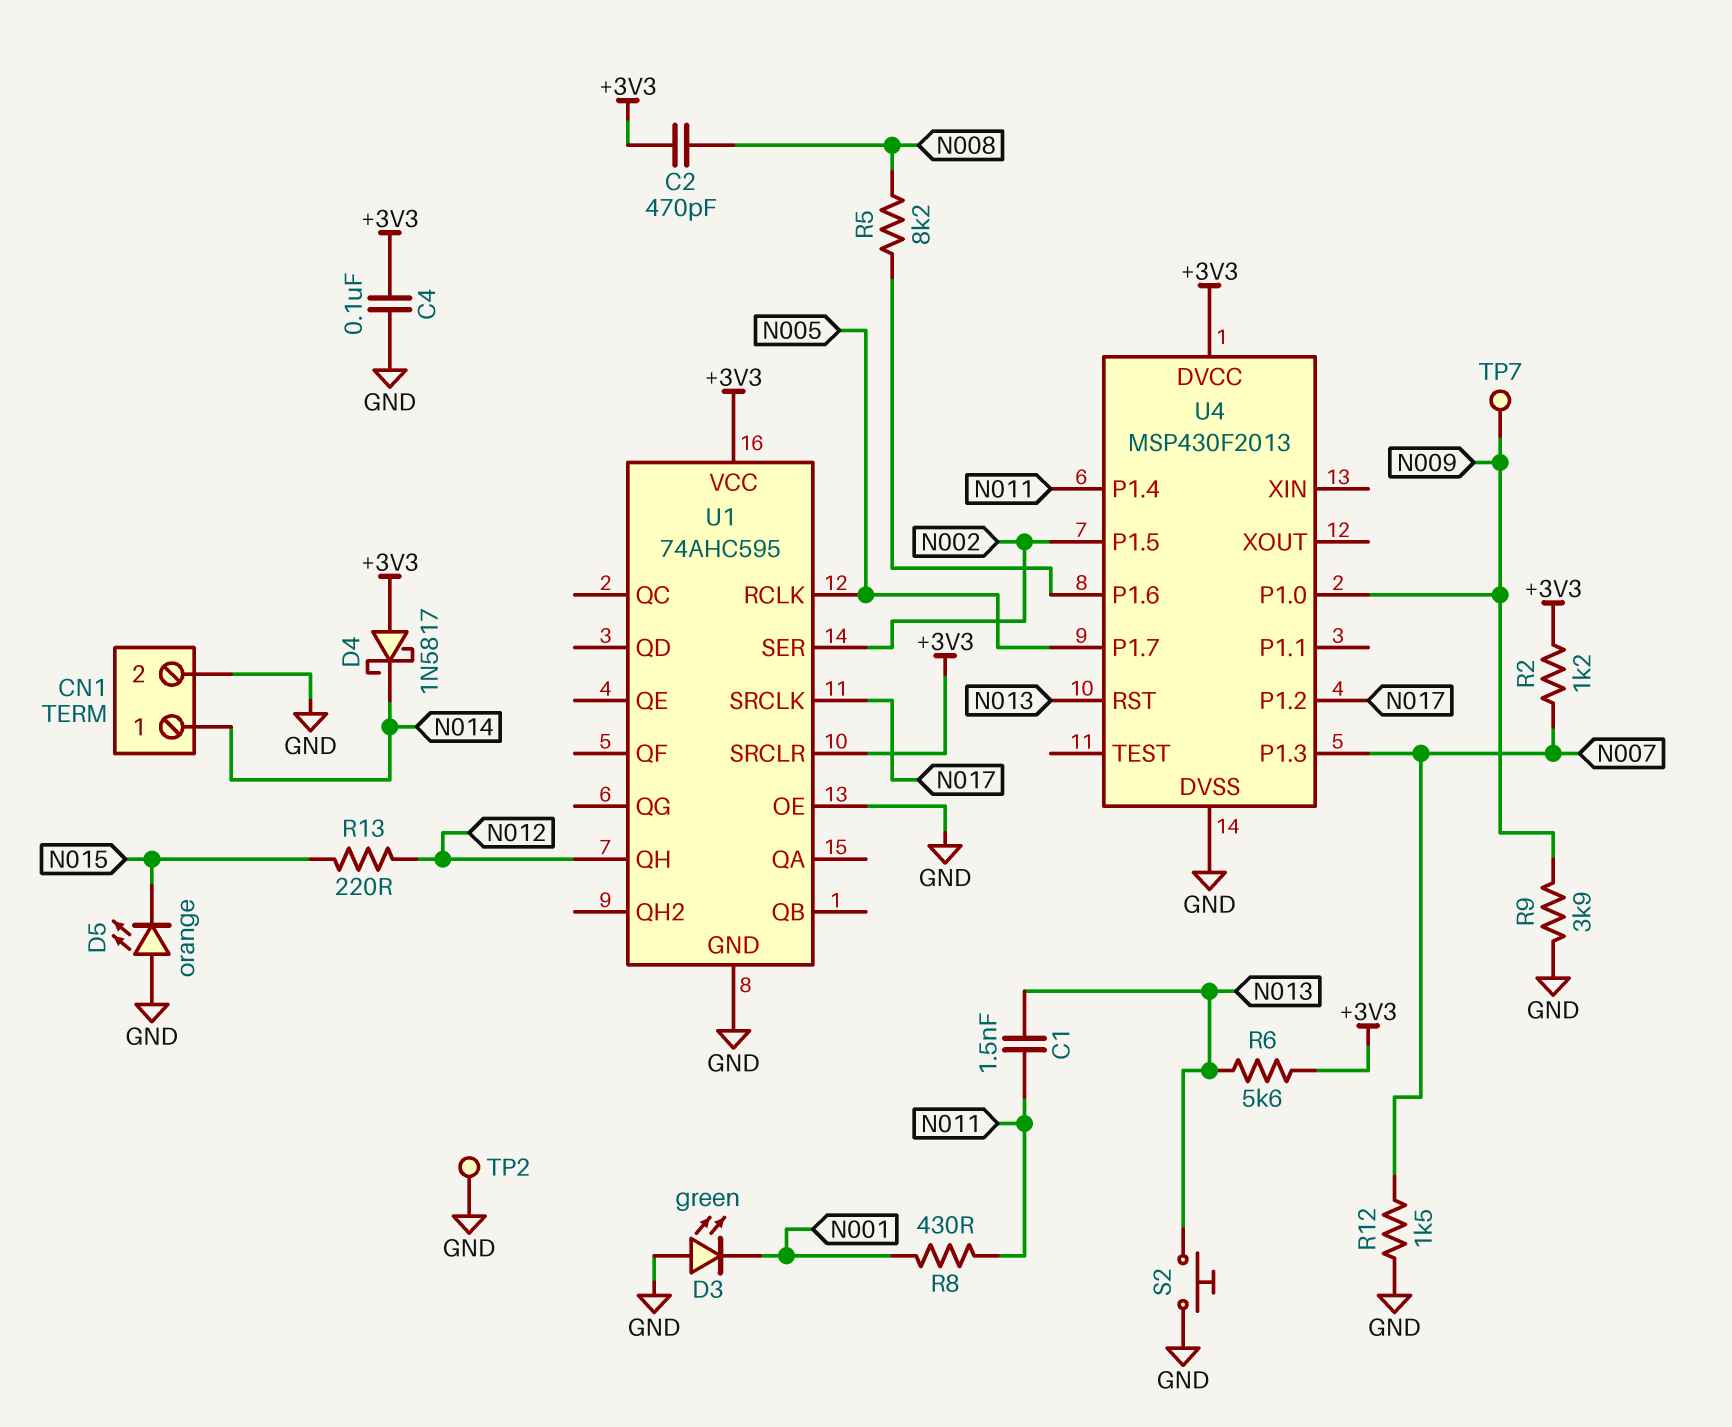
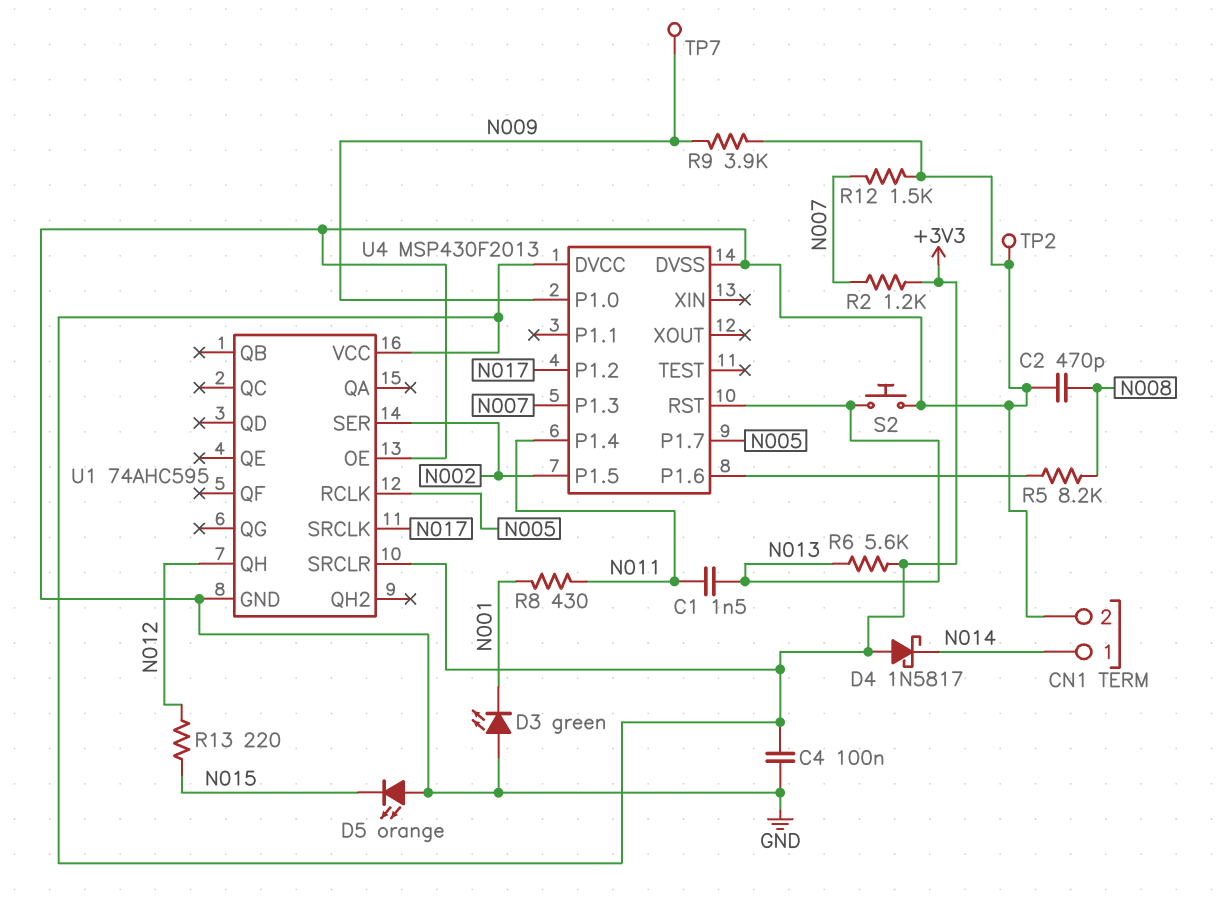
C2: 470pF (+3V3, N008) -> 470pF (GND, N008)

